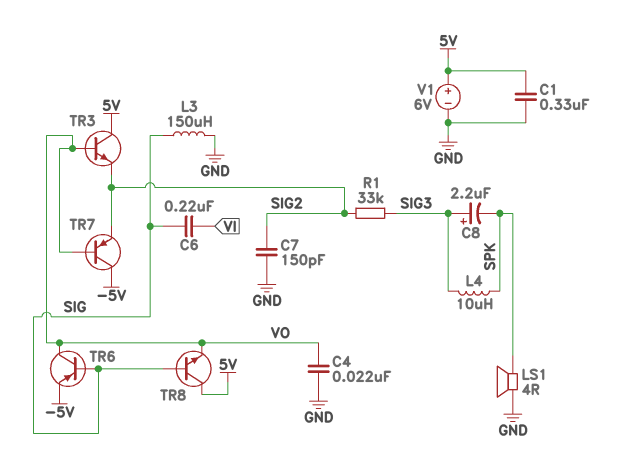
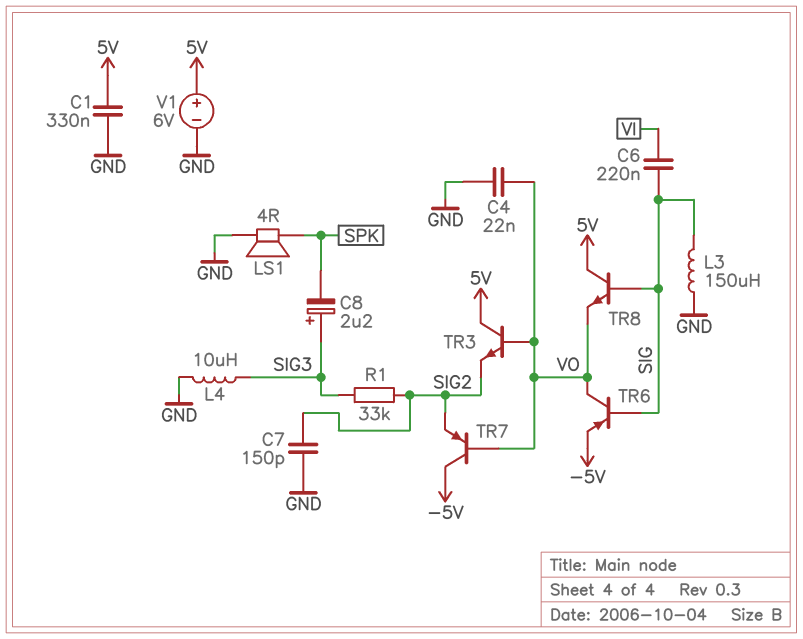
L4: 10uH (SIG3, SPK) -> 10uH (GND, SIG3)

